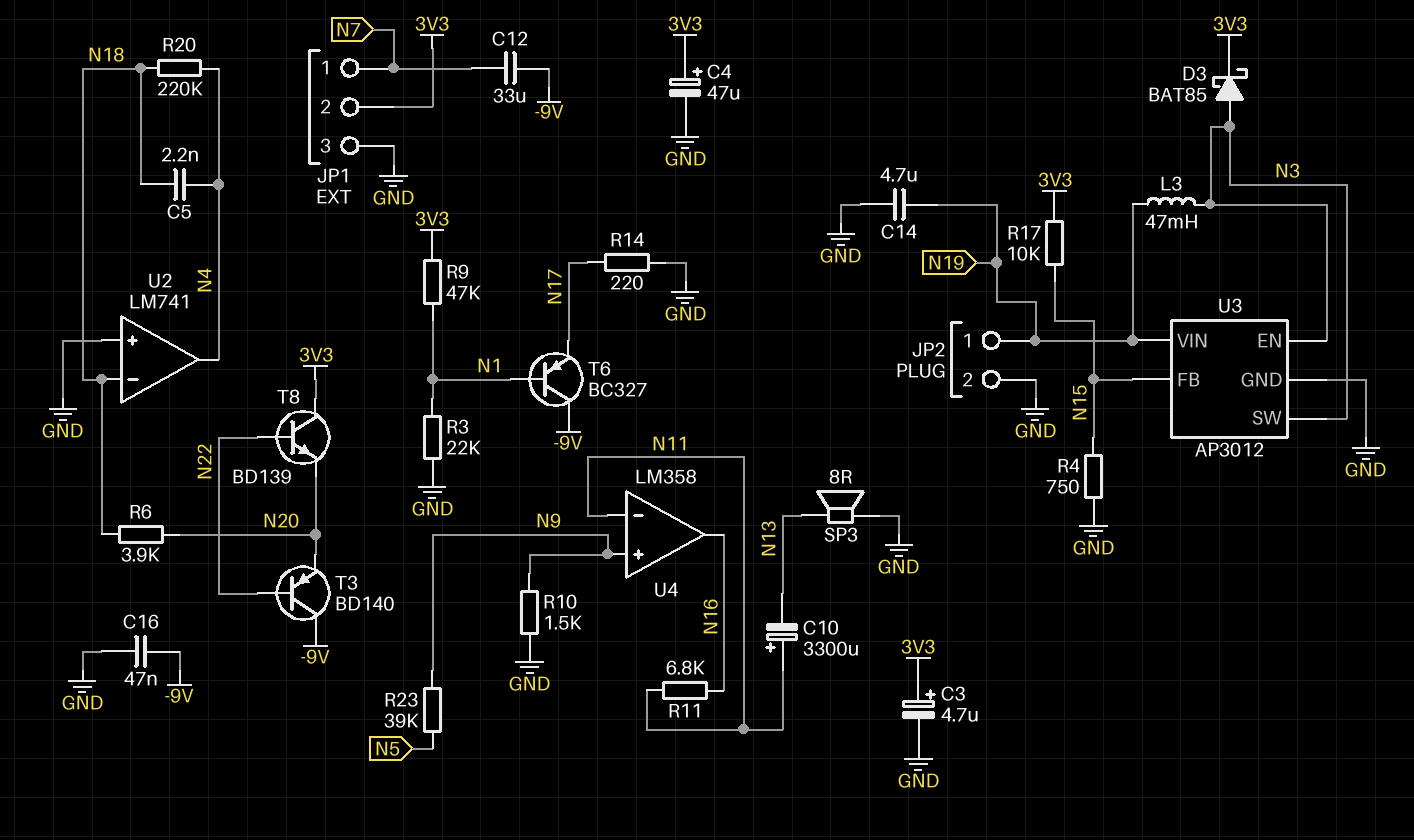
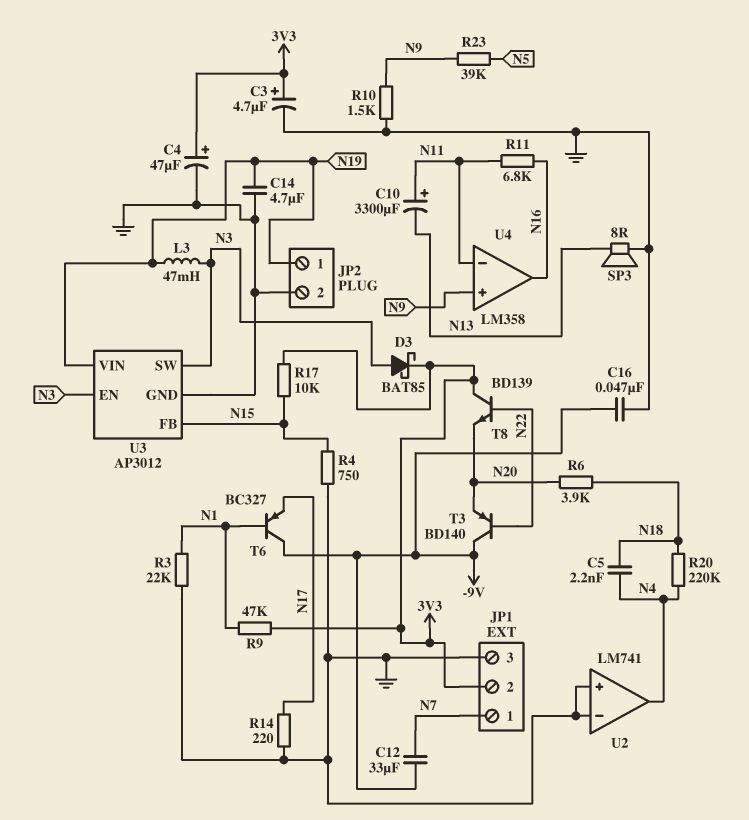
U2 pin in-: N18 -> GND

